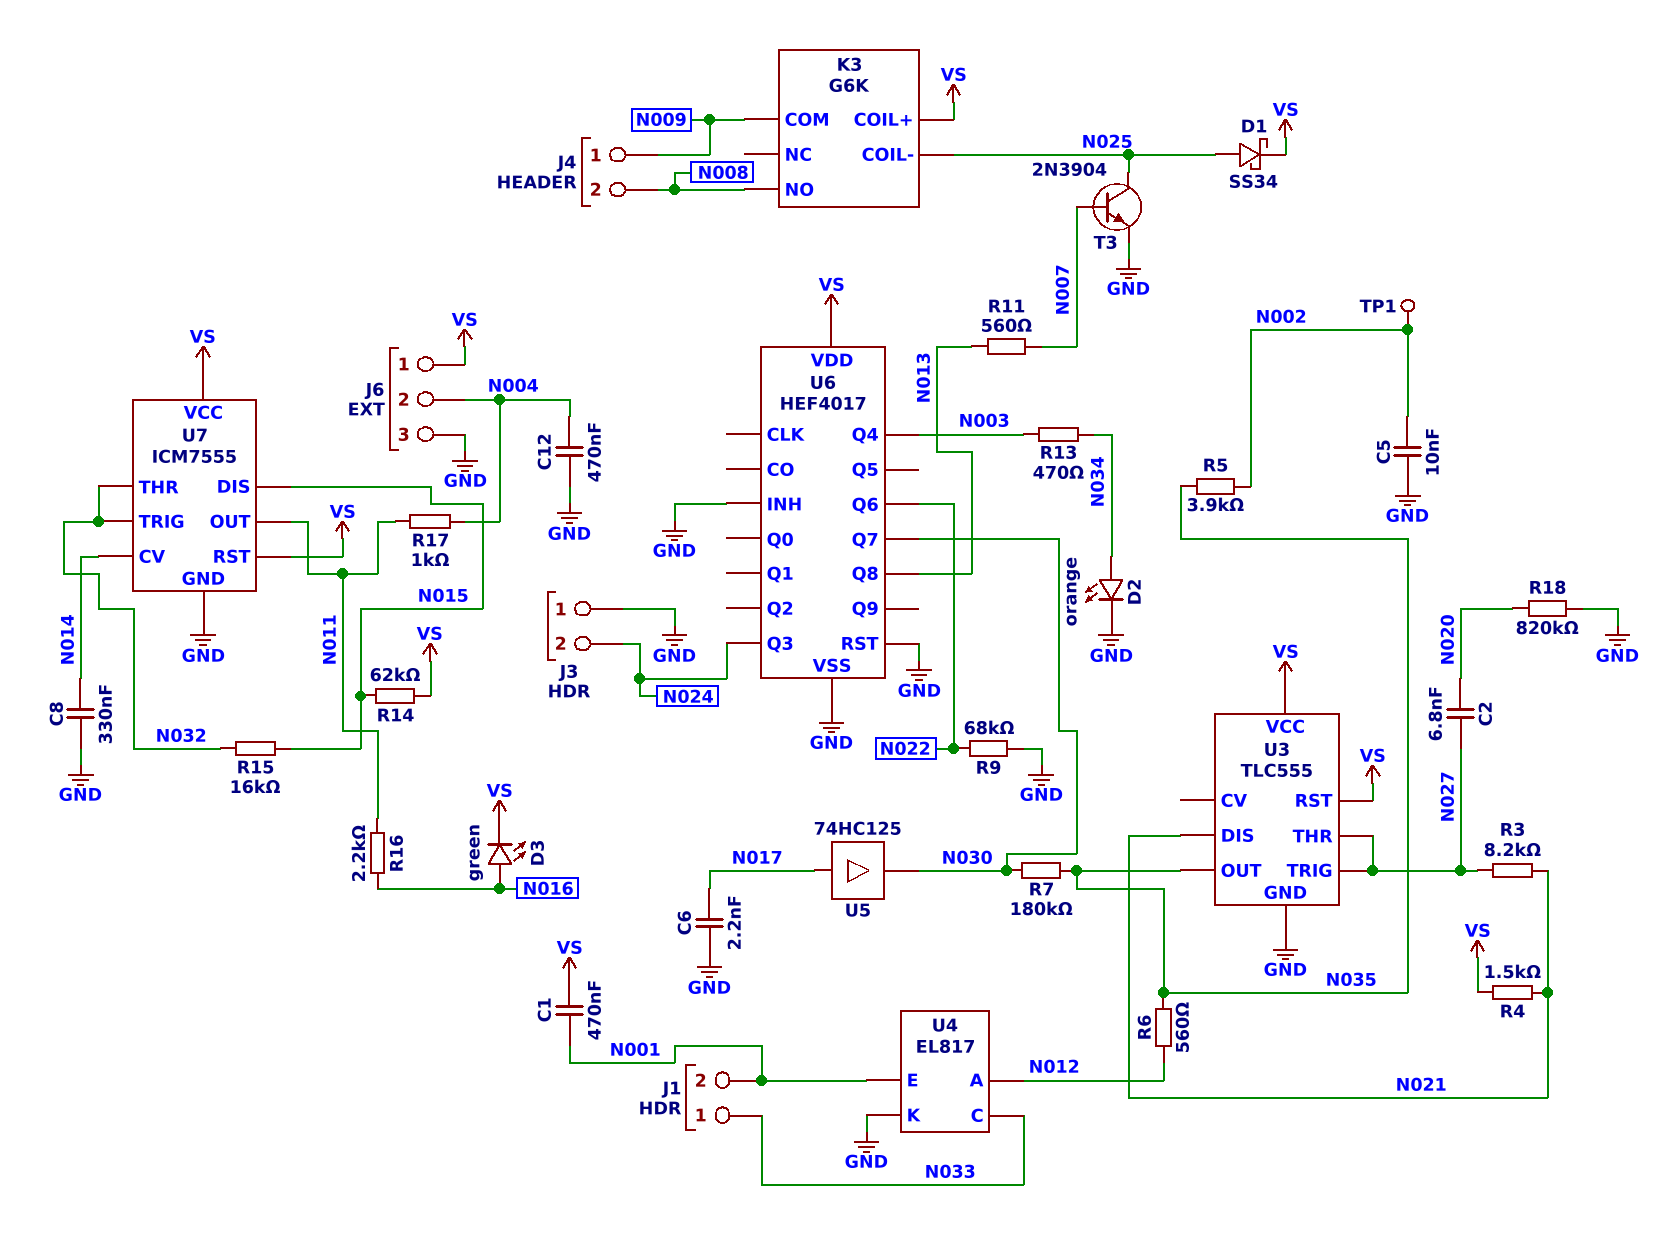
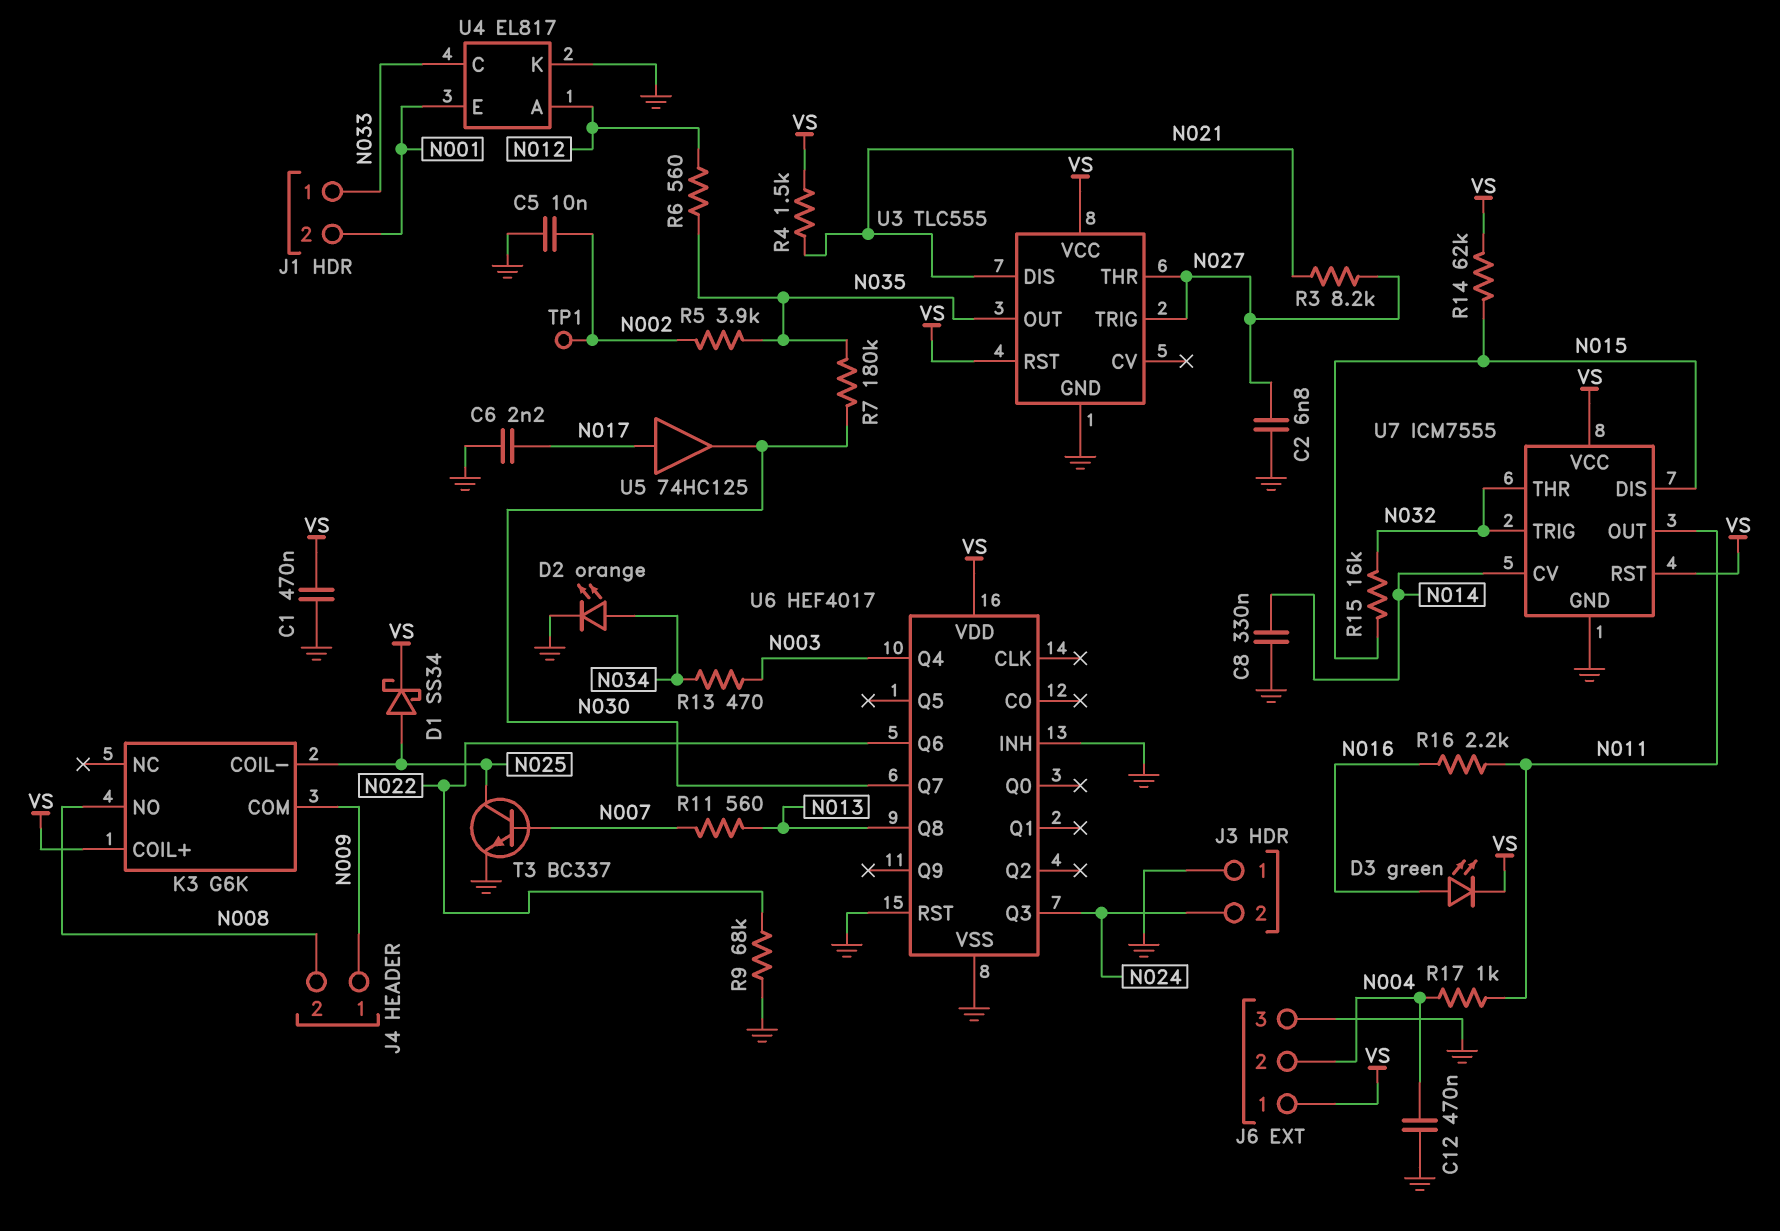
C1: 470nF (N001, VS) -> 470nF (GND, VS)
C2: 6.8nF (N020, N027) -> 6.8nF (GND, N027)
R18: 820k (GND, N020) -> none
T3: NPN 2N3904 (B N007, C N025, E GND) -> NPN BC337 (B N007, C N025, E GND)

